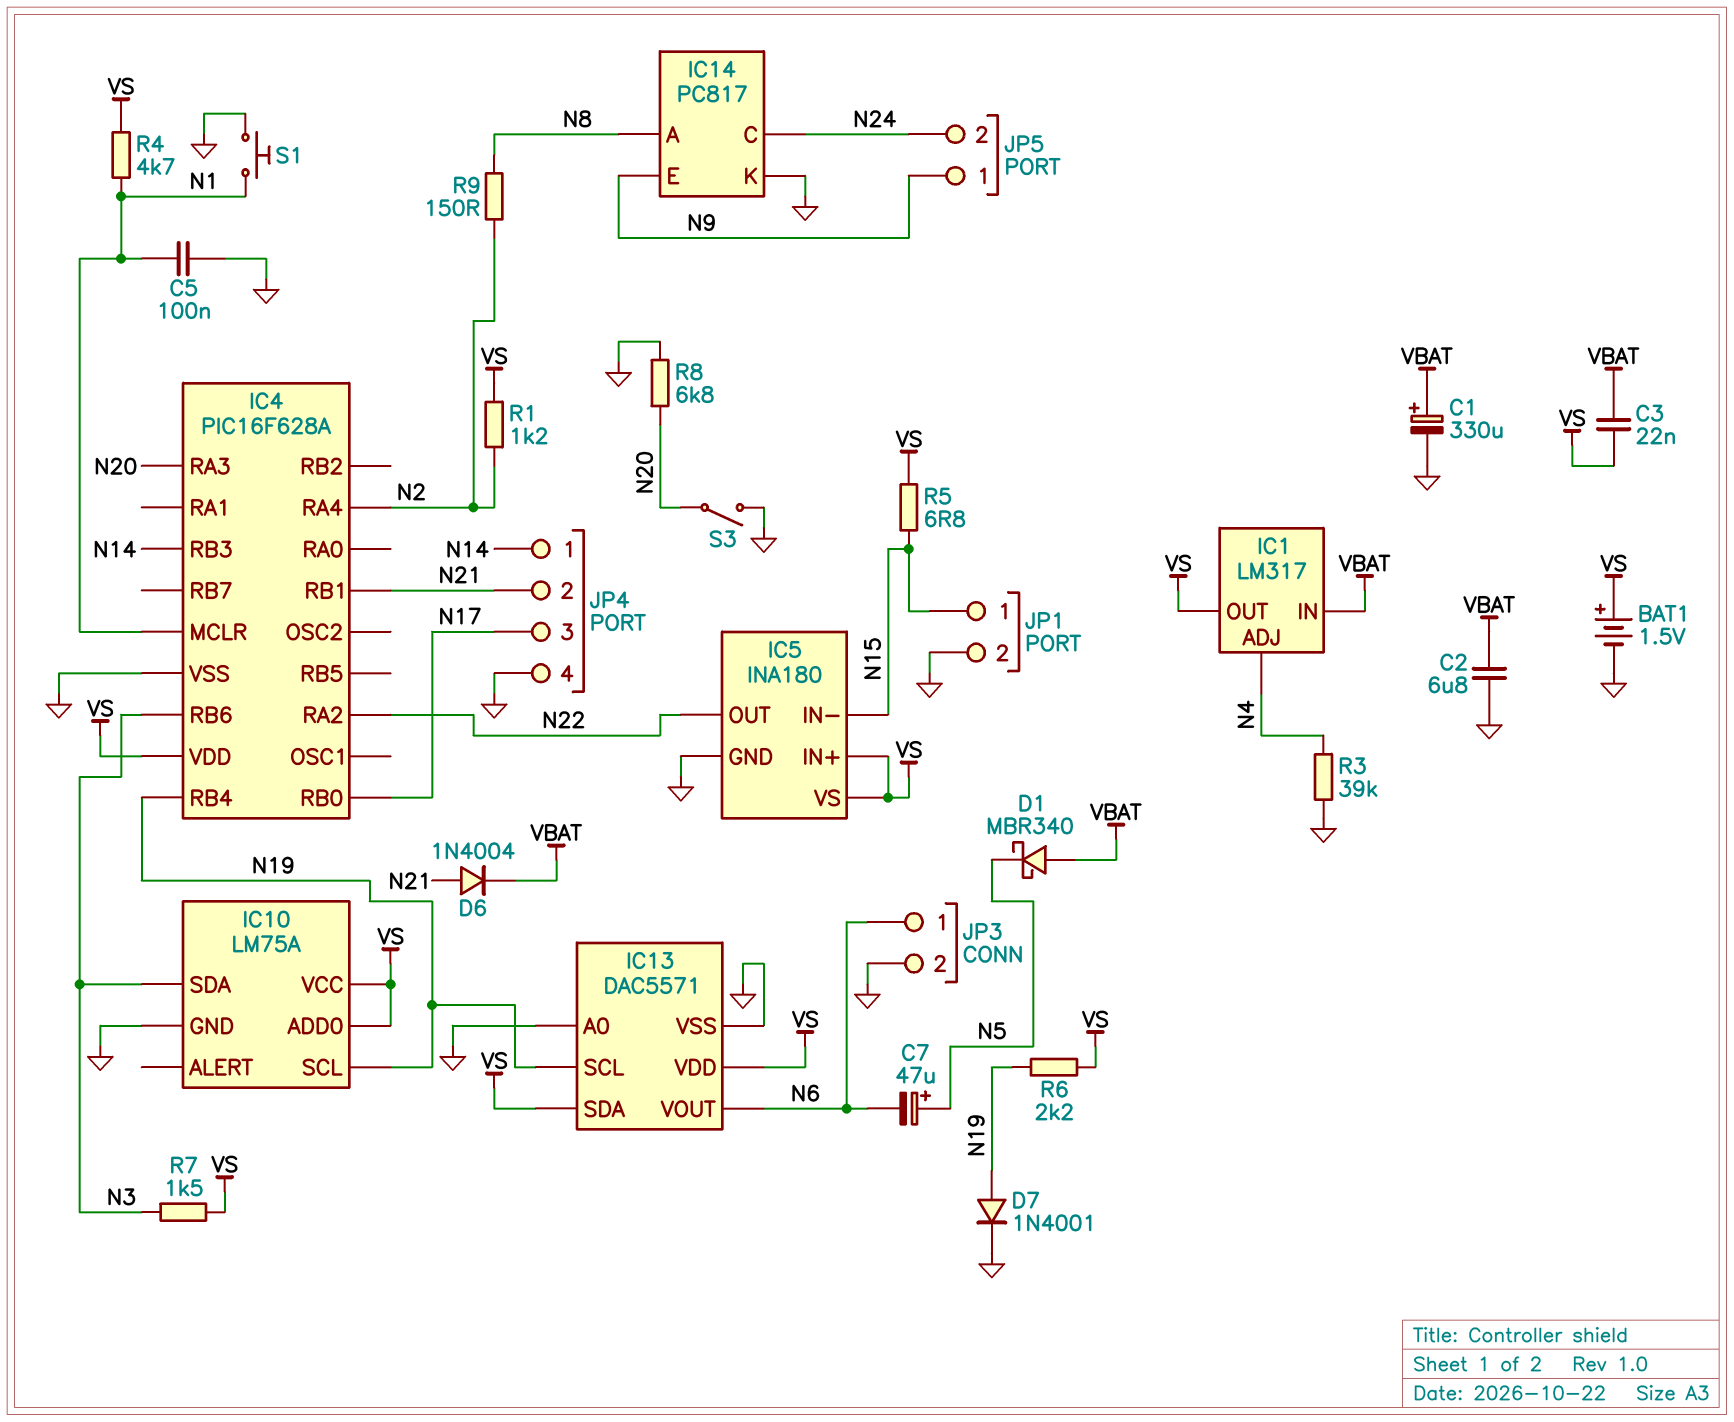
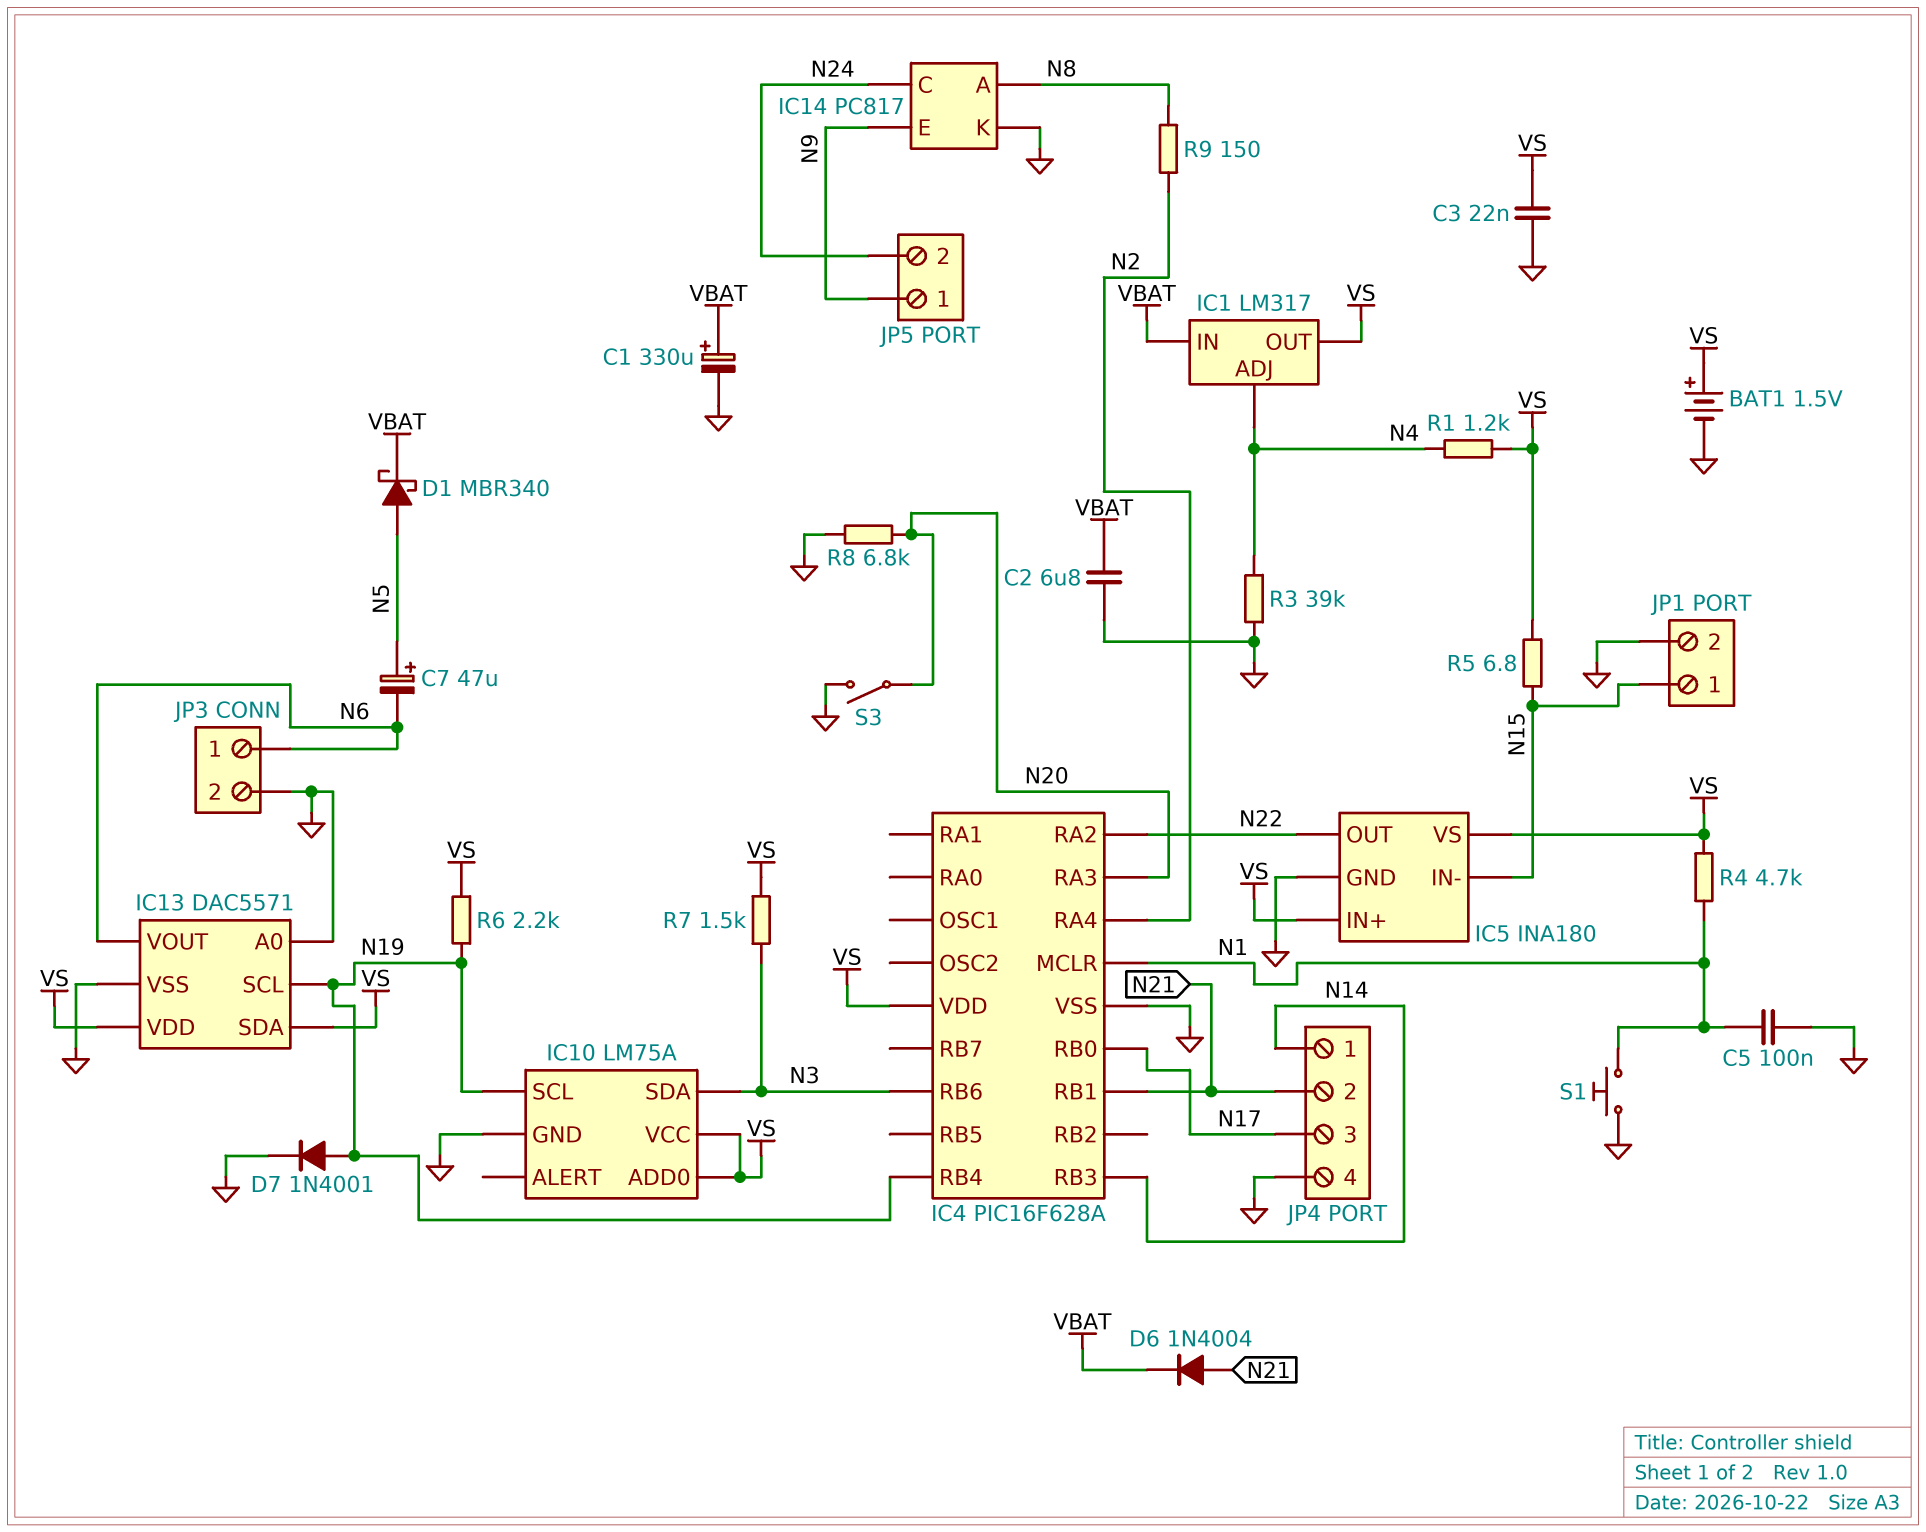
C3: 22nF (VBAT, VS) -> 22nF (GND, VS)
D1: schottky MBR340 (A VBAT, K N5) -> schottky MBR340 (A N5, K VBAT)
R1: 1.2k (N2, VS) -> 1.2k (N4, VS)

